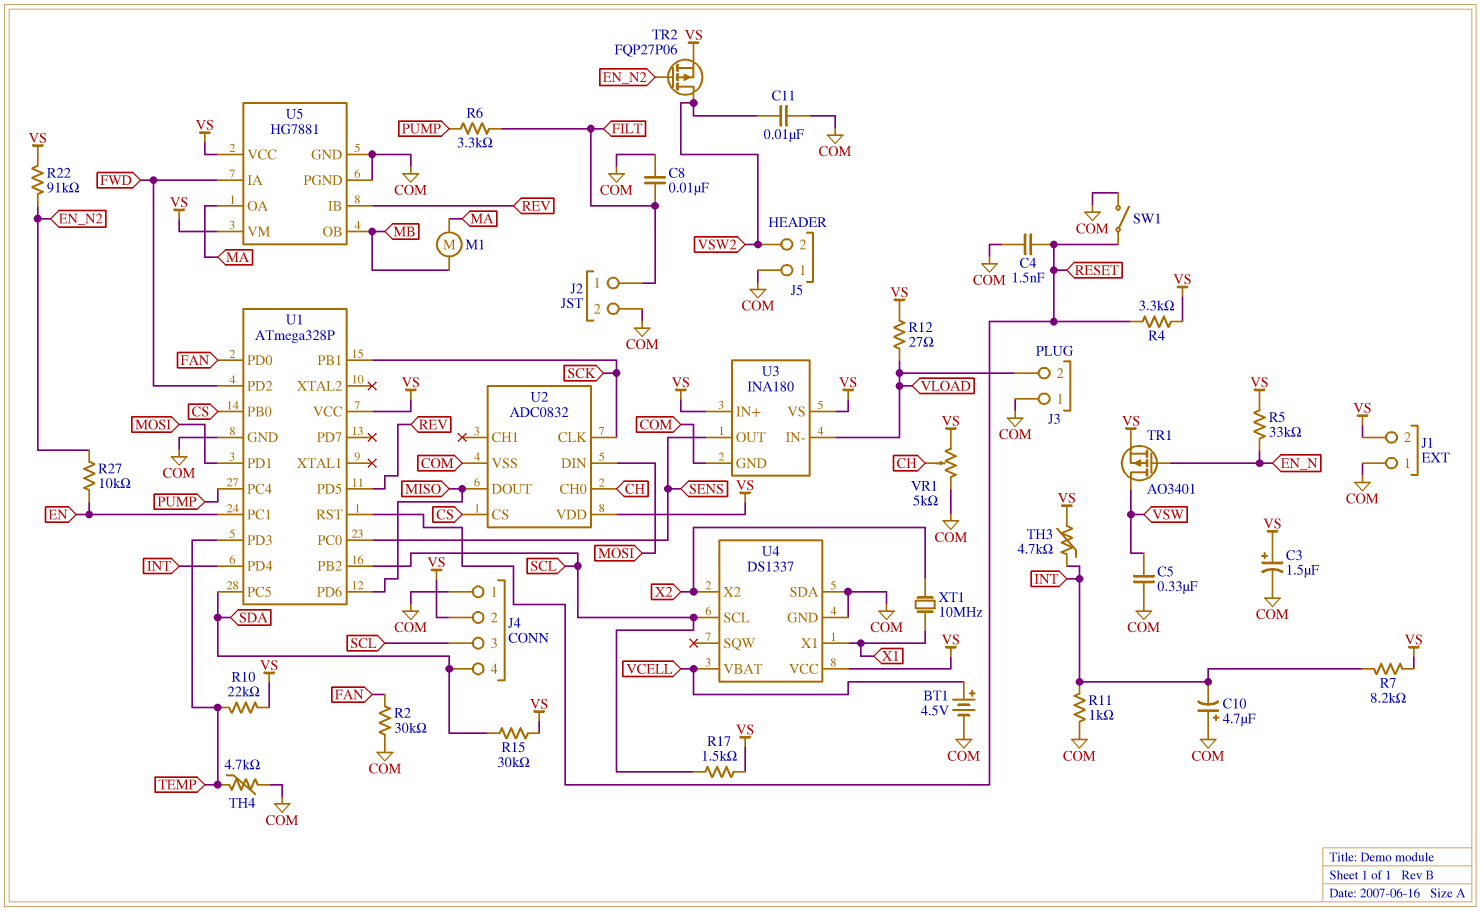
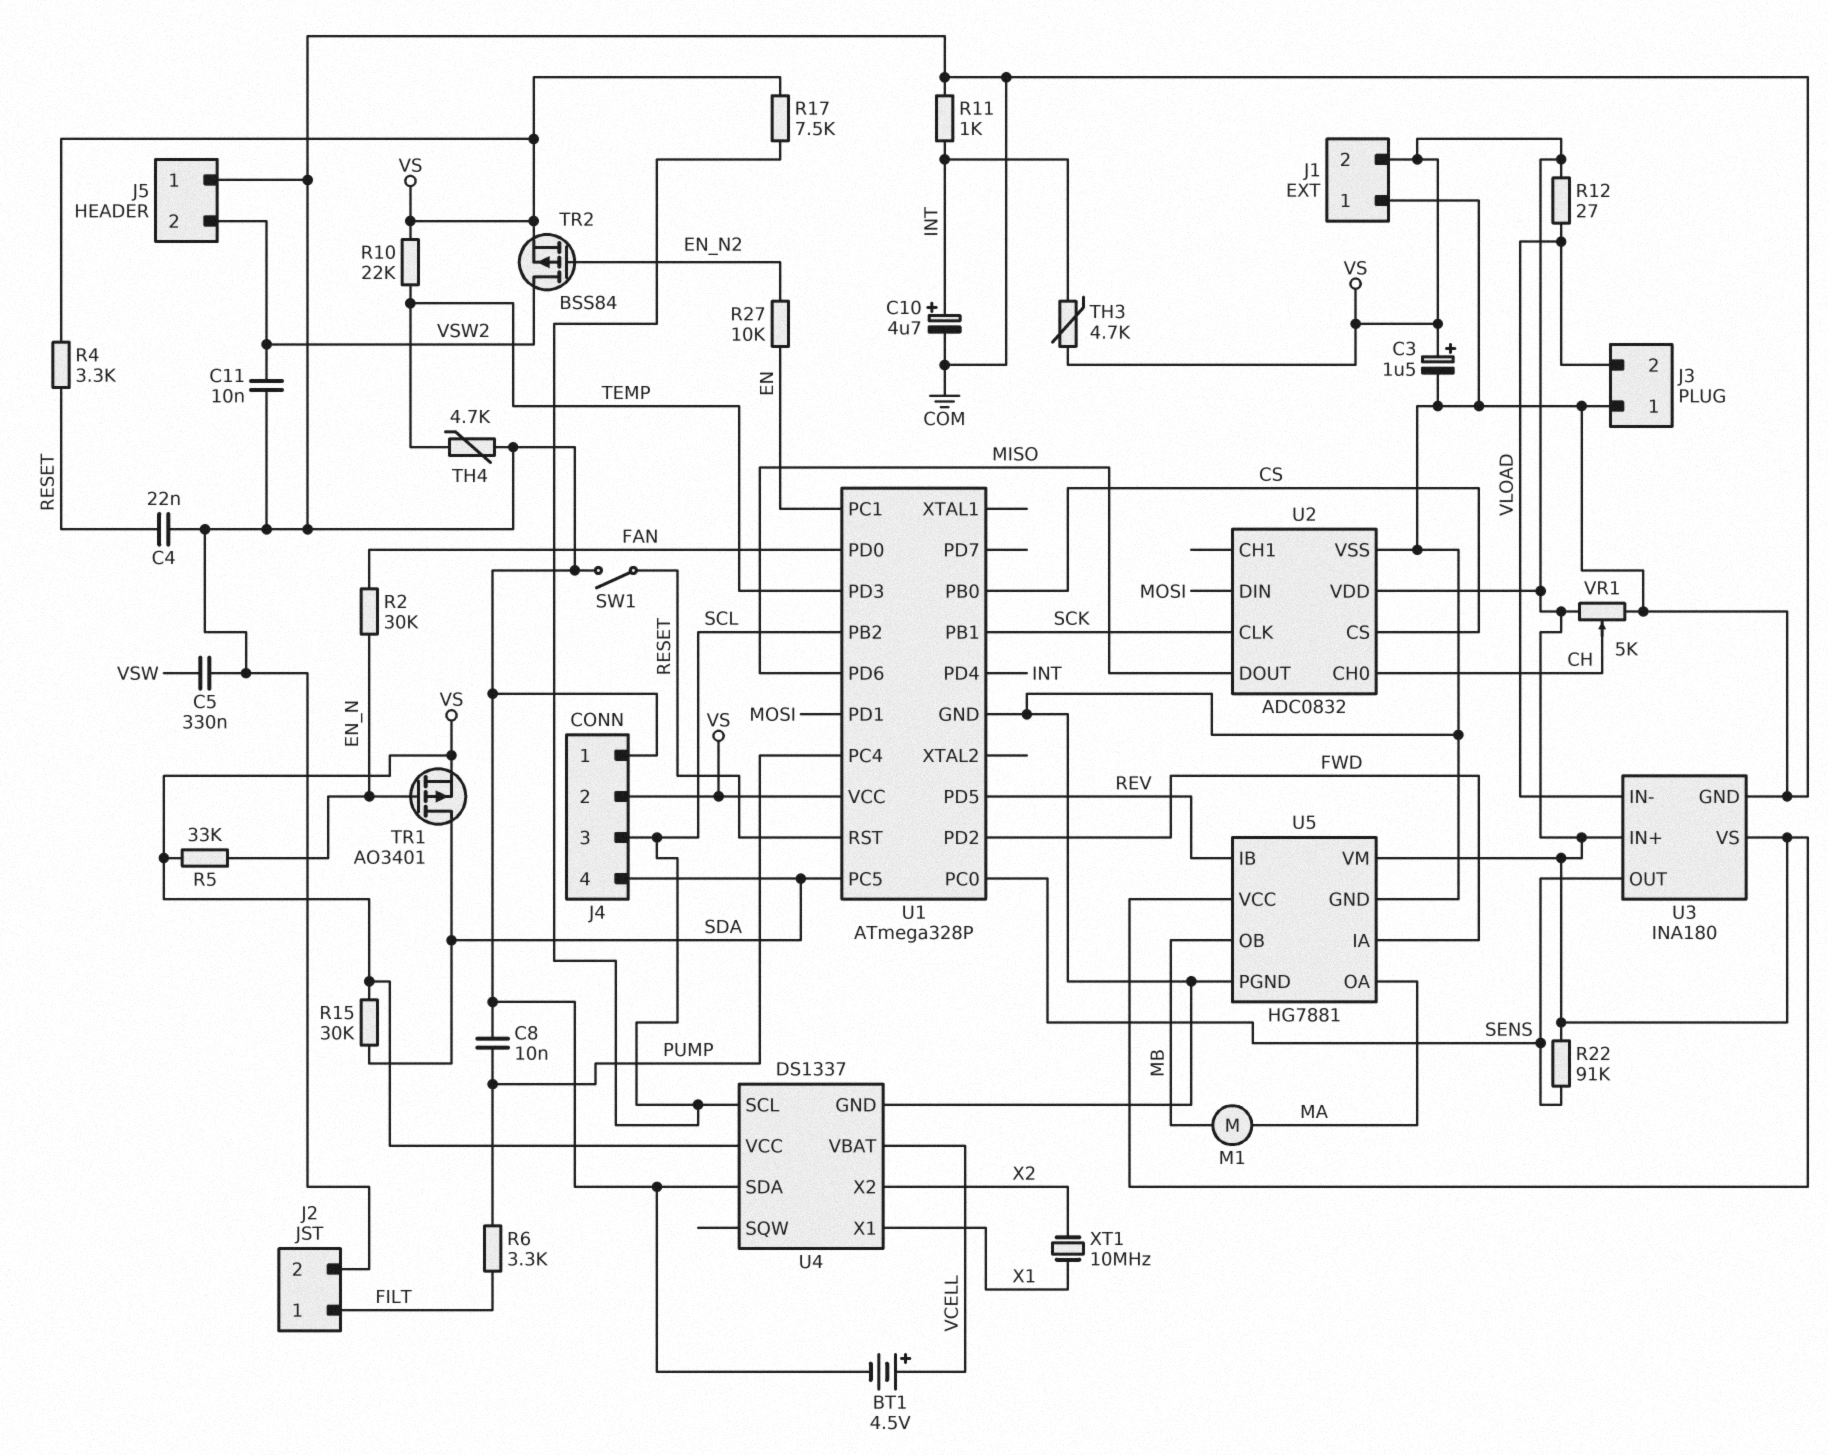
C4: 1.5nF (COM, RESET) -> 22nF (COM, RESET)
C8: 10nF (COM, FILT) -> 10nF (COM, PUMP)
C10: 4.7uF (plus COM, minus INT) -> 4.7uF (plus INT, minus COM)
R2: 30k (COM, FAN) -> 30k (EN_N, FAN)
R7: 8.2k (INT, VS) -> none
R17: 1.5k (SCL, VS) -> 7.5k (SCL, VS)
R22: 91k (EN_N2, VS) -> 91k (SENS, VS)
TR1: PMOS AO3401 (G EN_N, D VSW, S VS) -> PMOS AO3401 (G EN_N, D SDA, S VS)
TR2: PMOS FQP27P06 (G EN_N2, D VSW2, S VS) -> PMOS BSS84 (G EN_N2, D VSW2, S VS)

